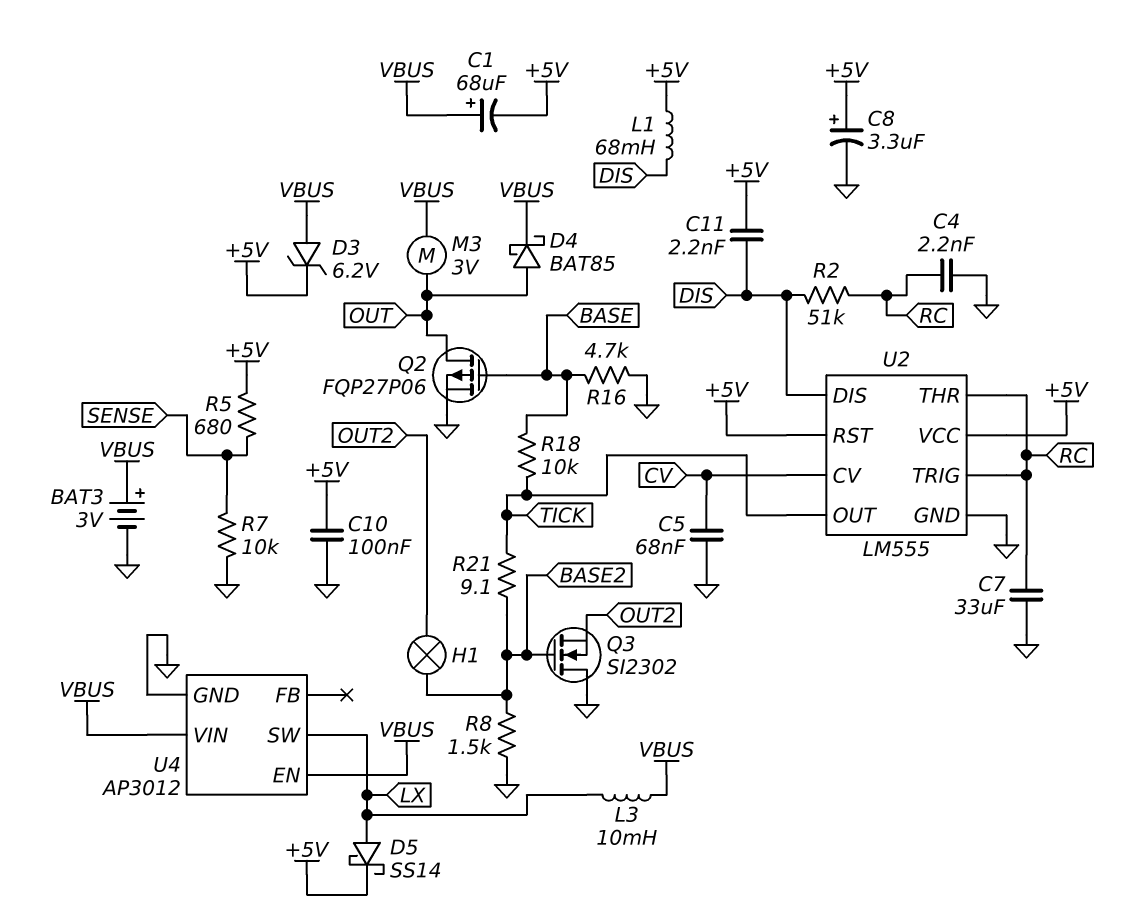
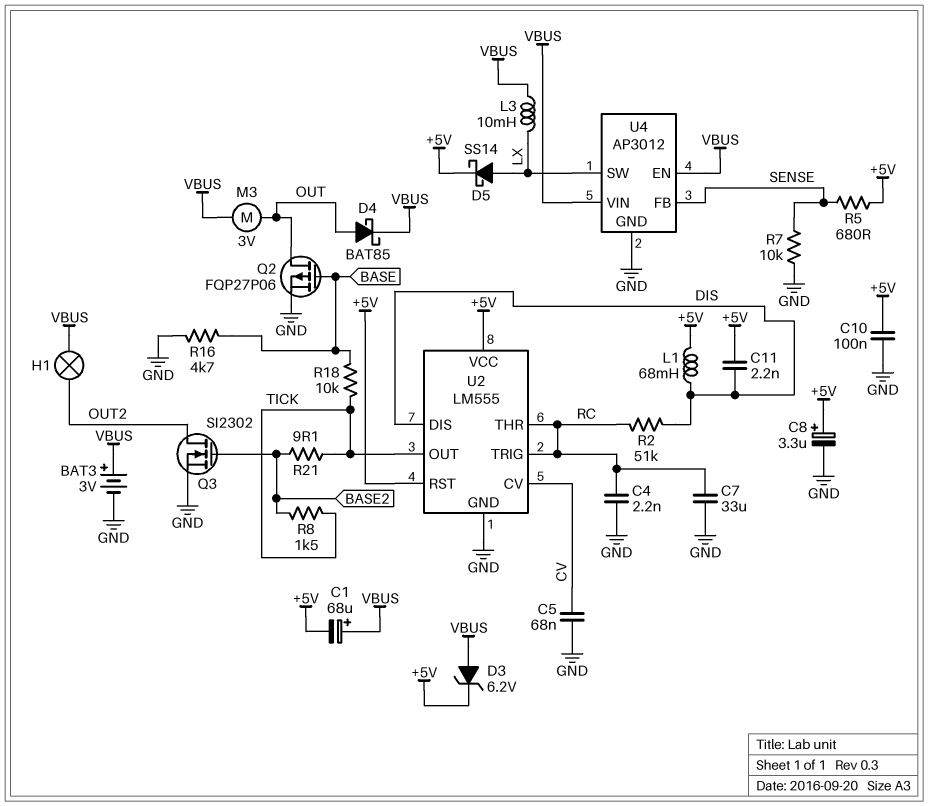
H1: lamp (BASE2, OUT2) -> lamp (OUT2, VBUS)
Q3: NMOS SI2302 (G BASE2, D GND, S OUT2) -> NMOS SI2302 (G BASE2, D OUT2, S GND)
R8: 1.5k (BASE2, GND) -> 1.5k (BASE2, TICK)
U4 pin FB: none -> SENSE

